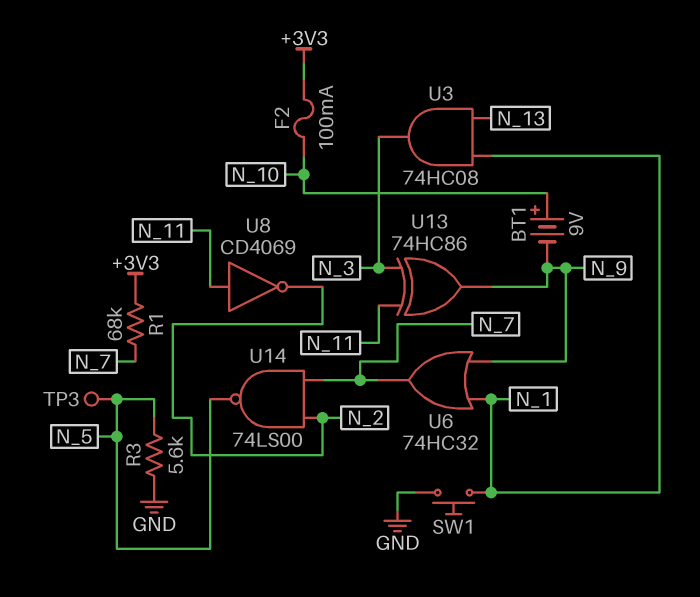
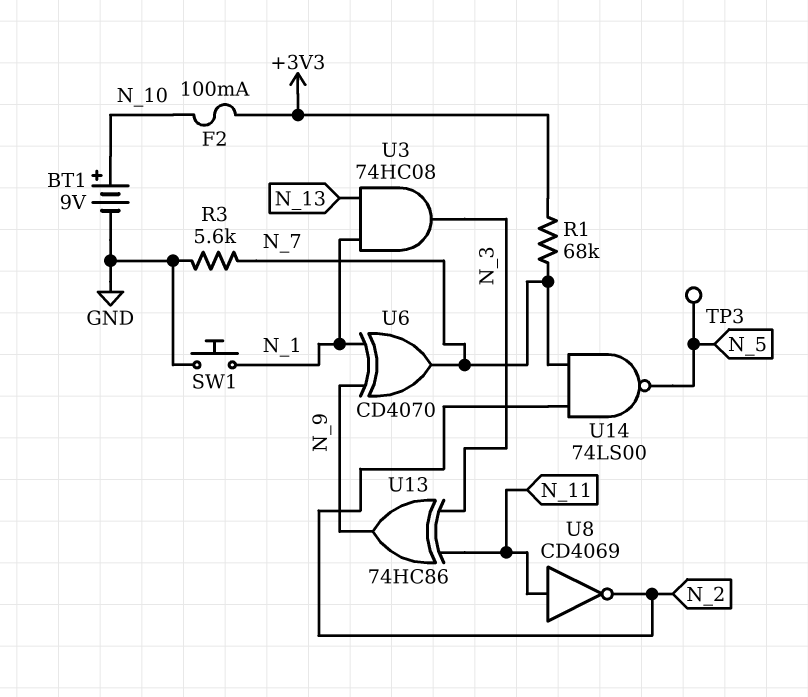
BT1: 9V (plus N_10, minus N_9) -> 9V (plus N_10, minus GND)
R3: 5.6k (GND, N_5) -> 5.6k (GND, N_7)
U6: OR 74HC32 (in N_1, in N_9, out N_7) -> XOR CD4070 (in N_1, in N_9, out N_7)

